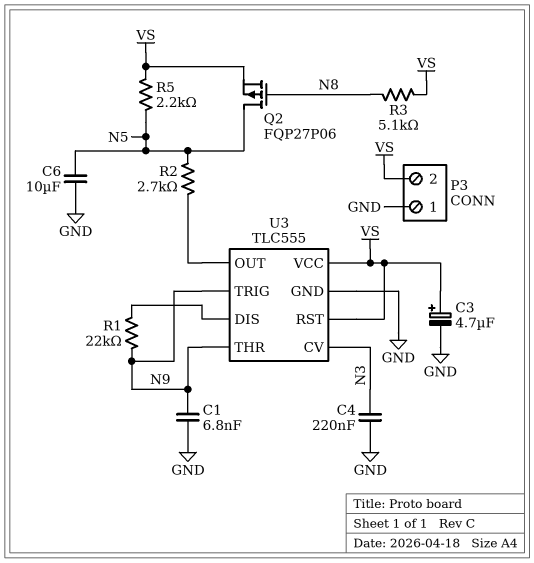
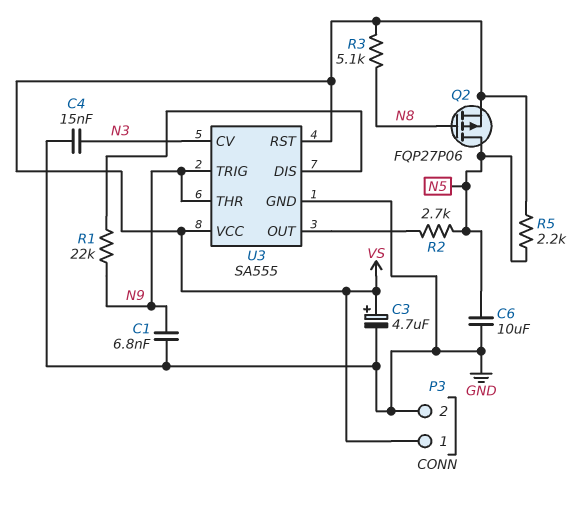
C4: 220nF (GND, N3) -> 15nF (GND, N3)
P3 pin 1: GND -> VS
P3 pin 2: VS -> GND
U3: TLC555 -> SA555

